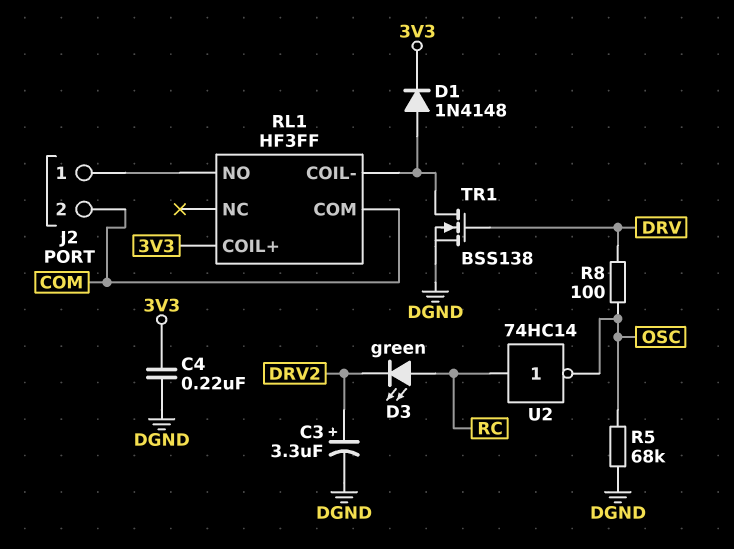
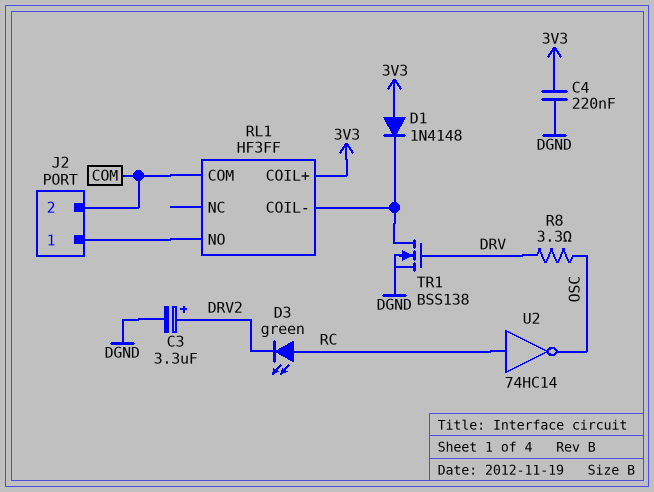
D1: diode 1N4148 (A RL1/COIL-, K 3V3) -> diode 1N4148 (A 3V3, K RL1/COIL-)
R5: 68k (DGND, OSC) -> none
R8: 100 (DRV, OSC) -> 3.3 (DRV, OSC)

